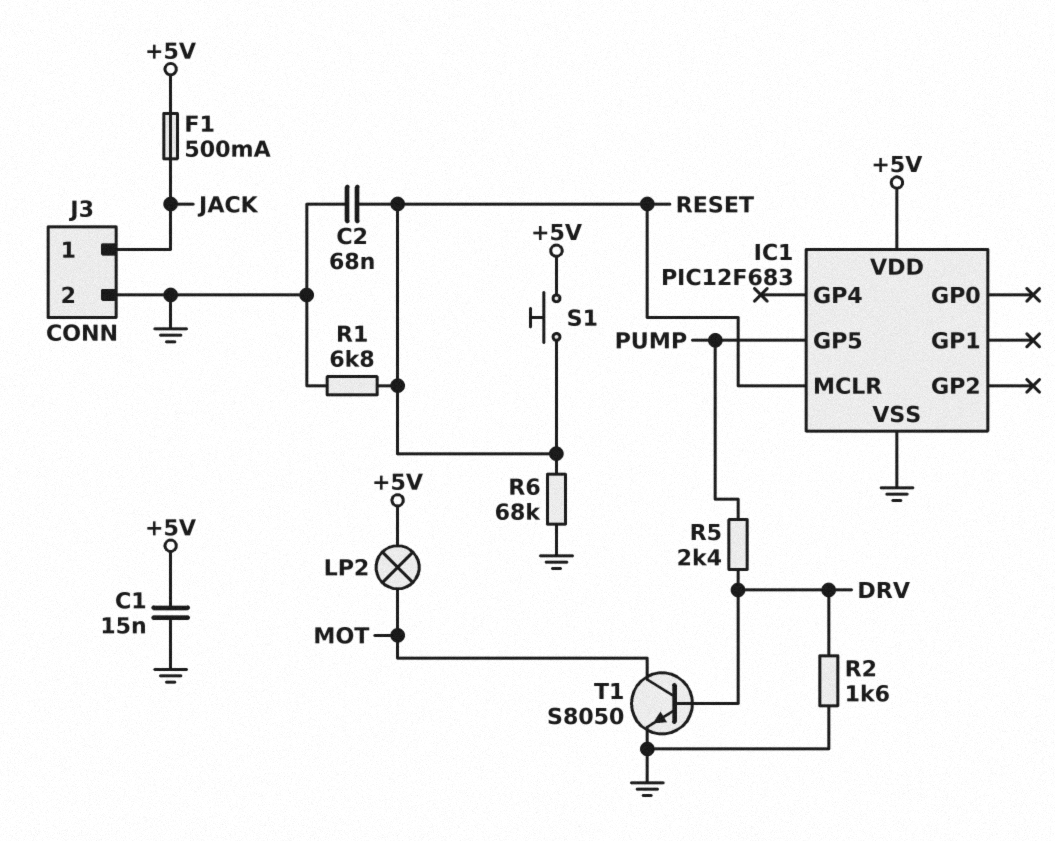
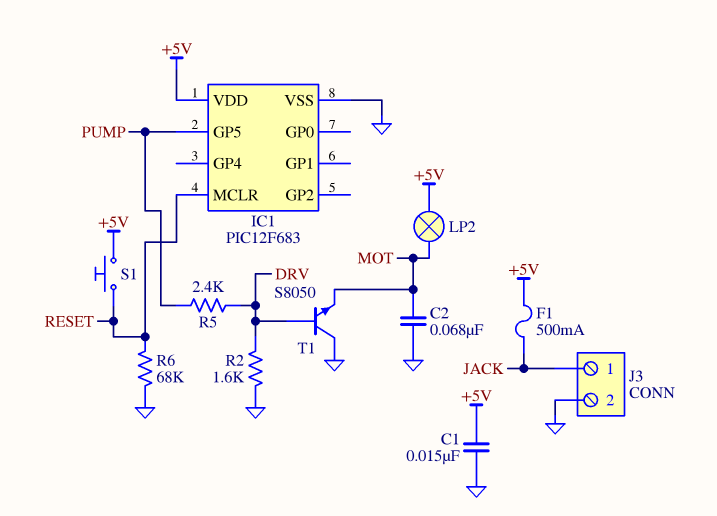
C2: 68nF (GND, RESET) -> 68nF (GND, MOT)
R1: 6.8k (GND, RESET) -> none
T1: NPN S8050 (B DRV, C MOT, E GND) -> NPN S8050 (B DRV, C GND, E MOT)

